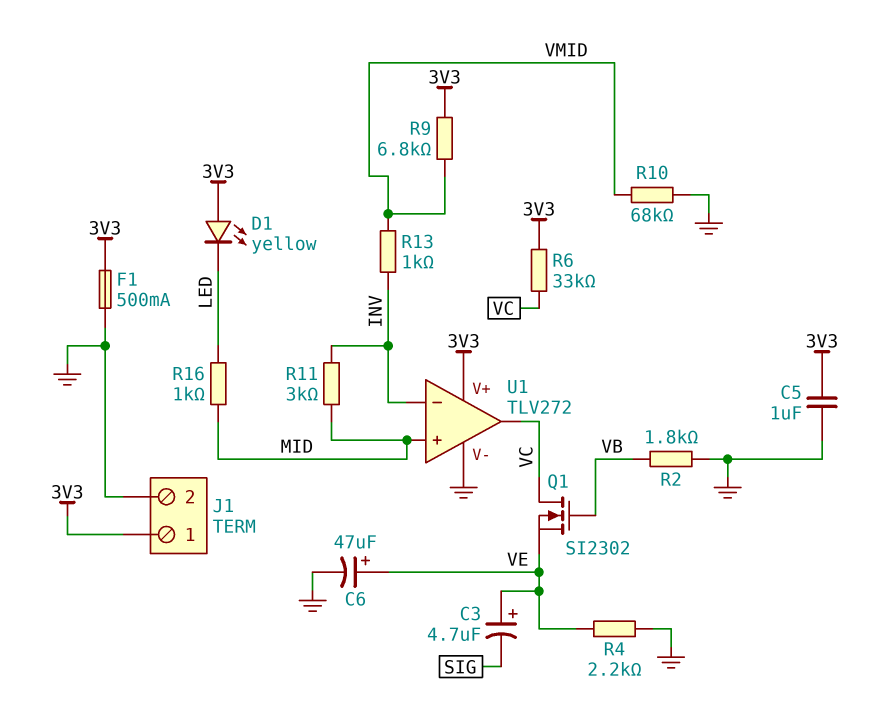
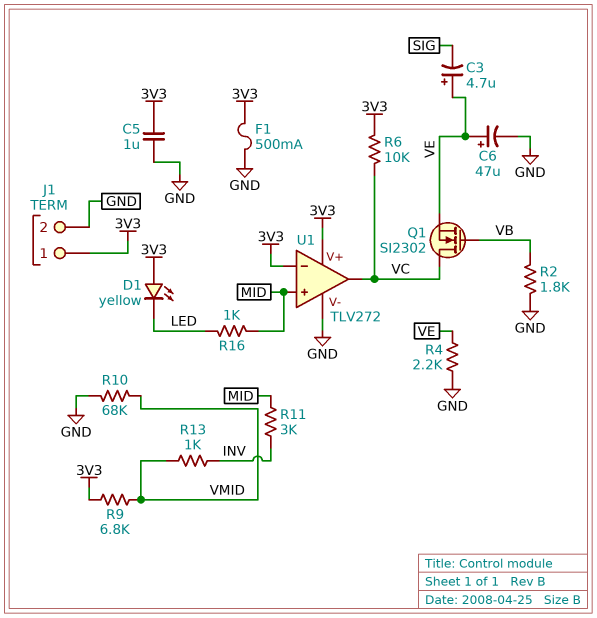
R6: 33k (3V3, VC) -> 10k (3V3, VC)
U1 pin in-: INV -> 3V3

